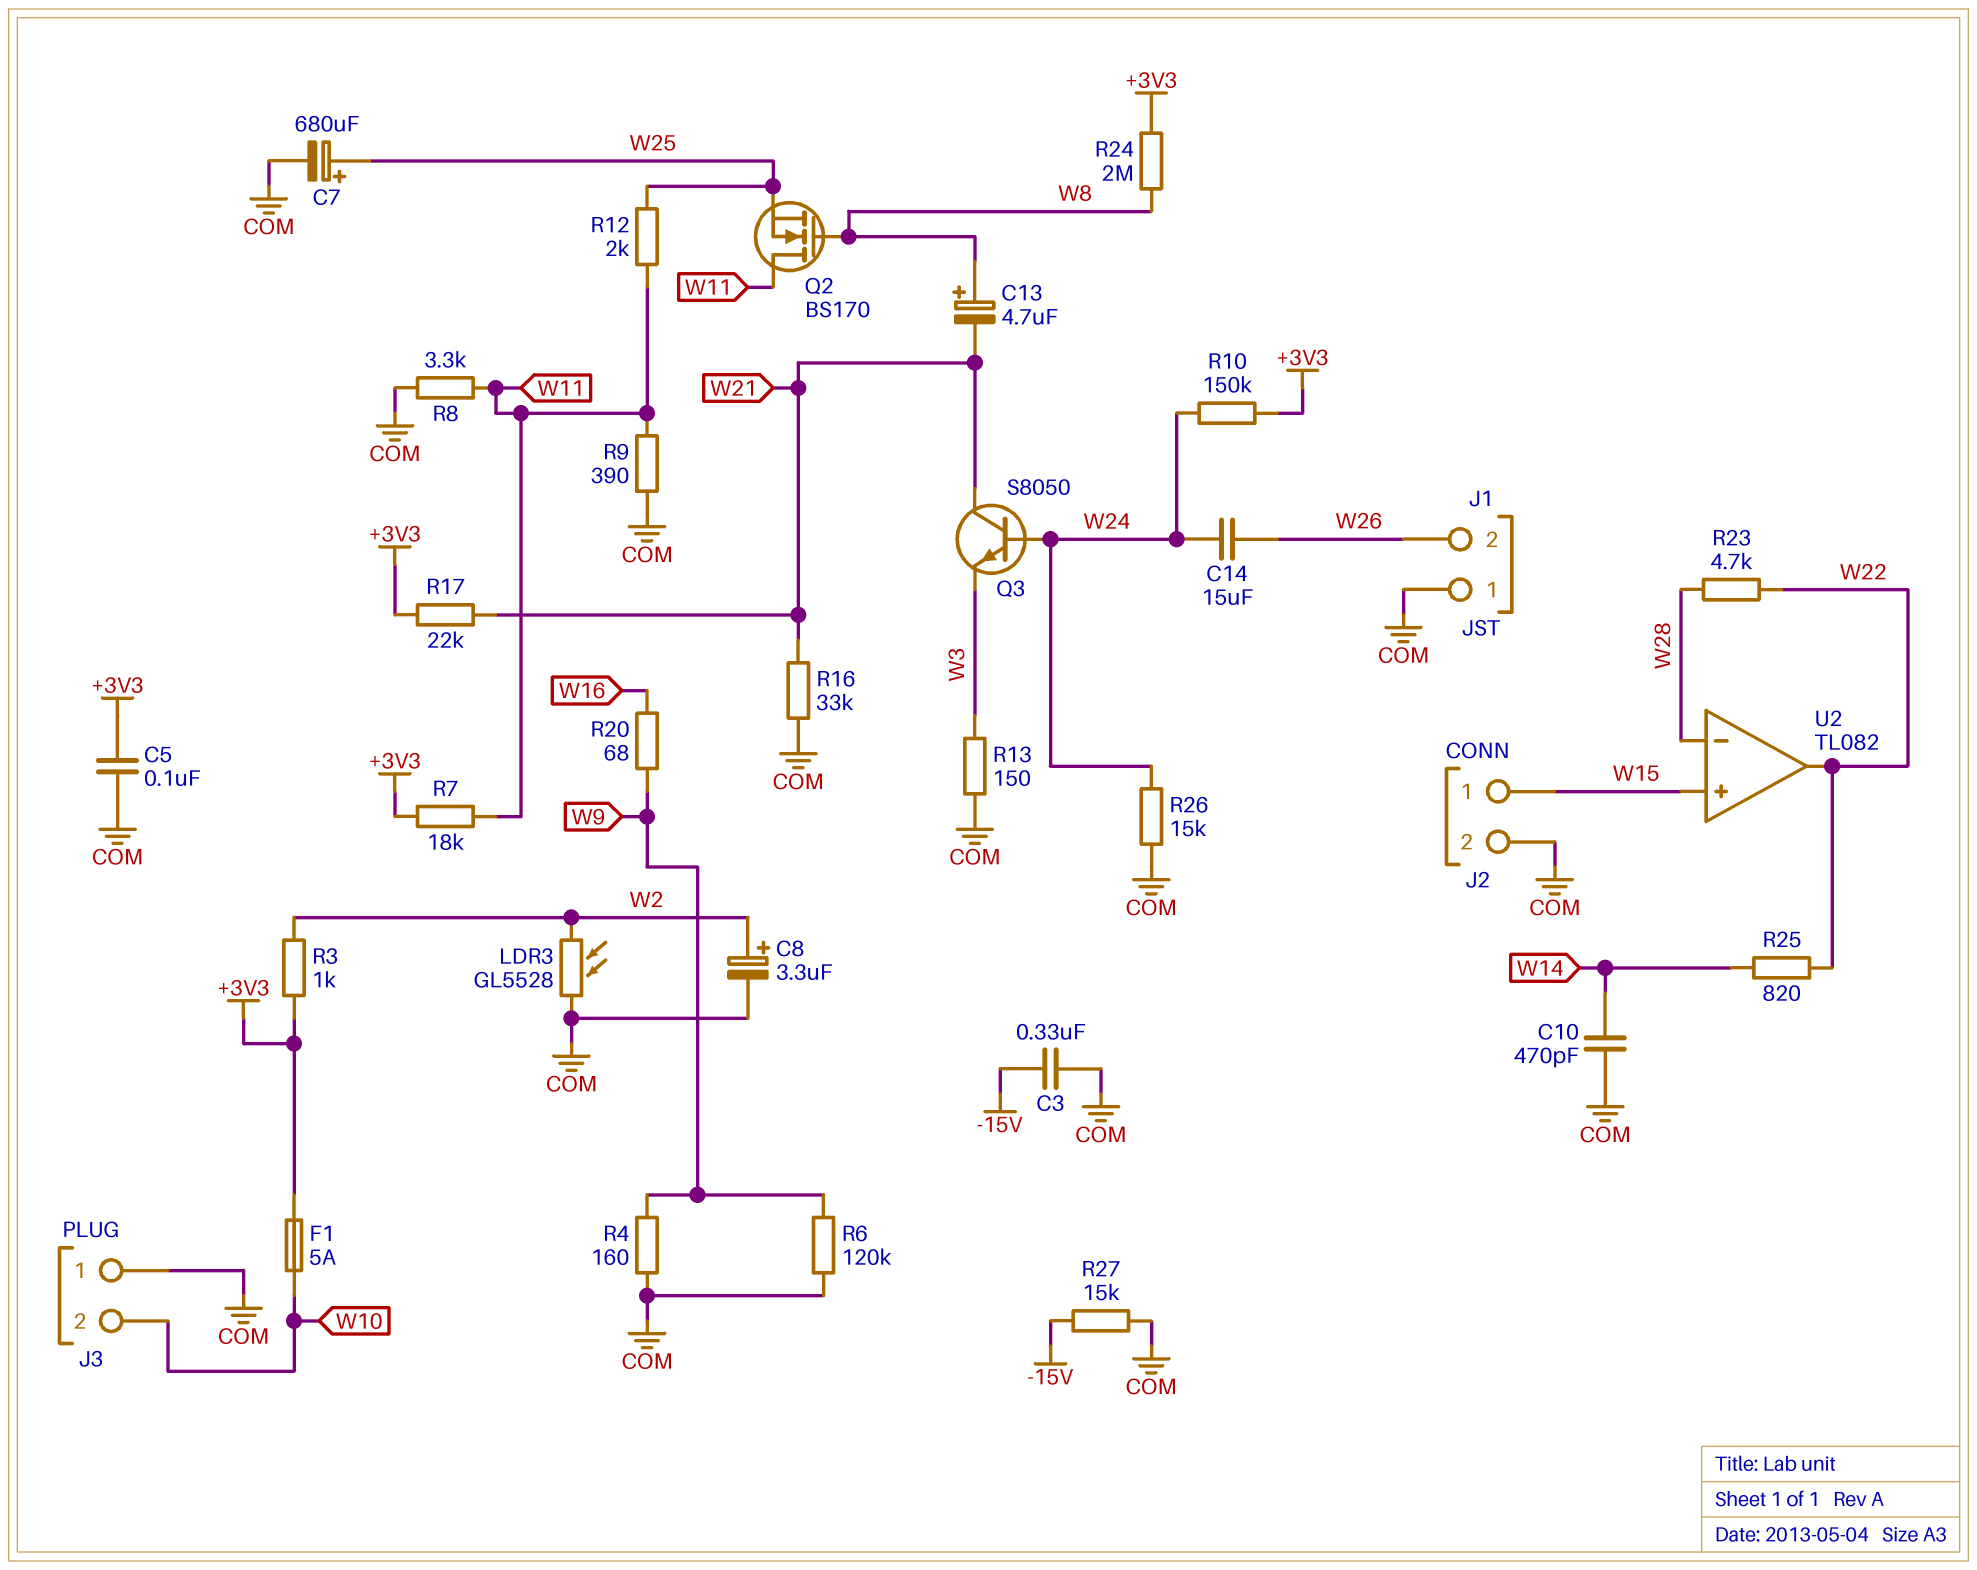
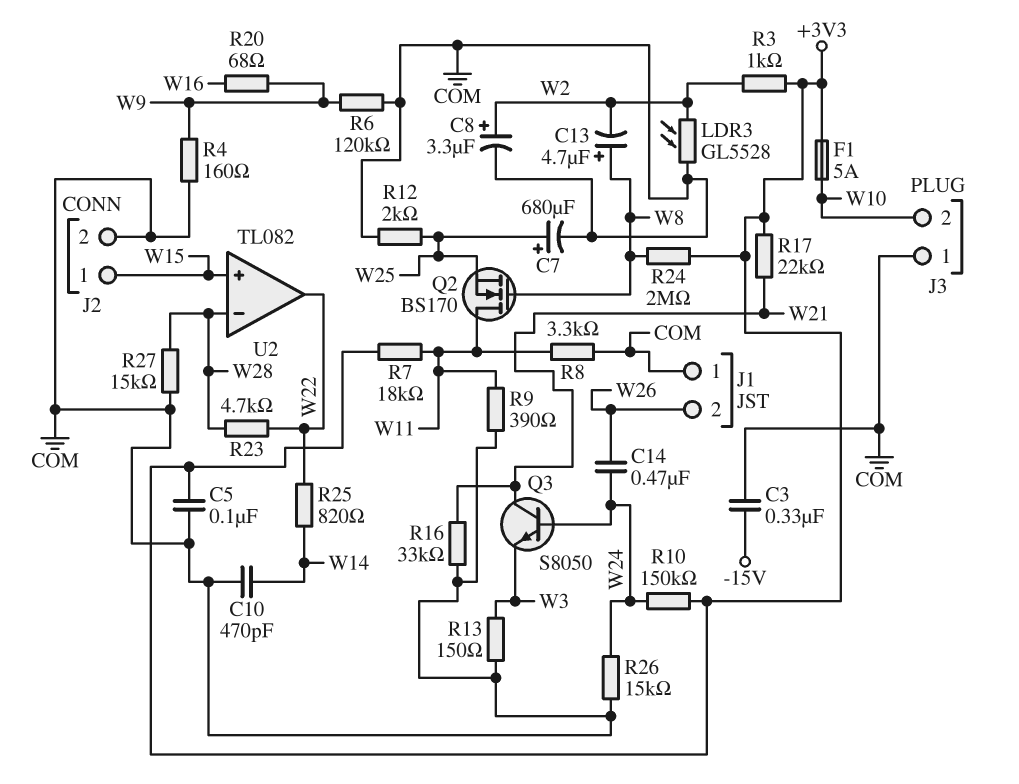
C13: 4.7uF (plus W8, minus W21) -> 4.7uF (plus W8, minus W2)
C14: 15uF (W24, W26) -> 470nF (W24, W26)
R12: 2k (W11, W25) -> 2k (COM, W25)
R27: 15k (-15V, COM) -> 15k (COM, W28)

